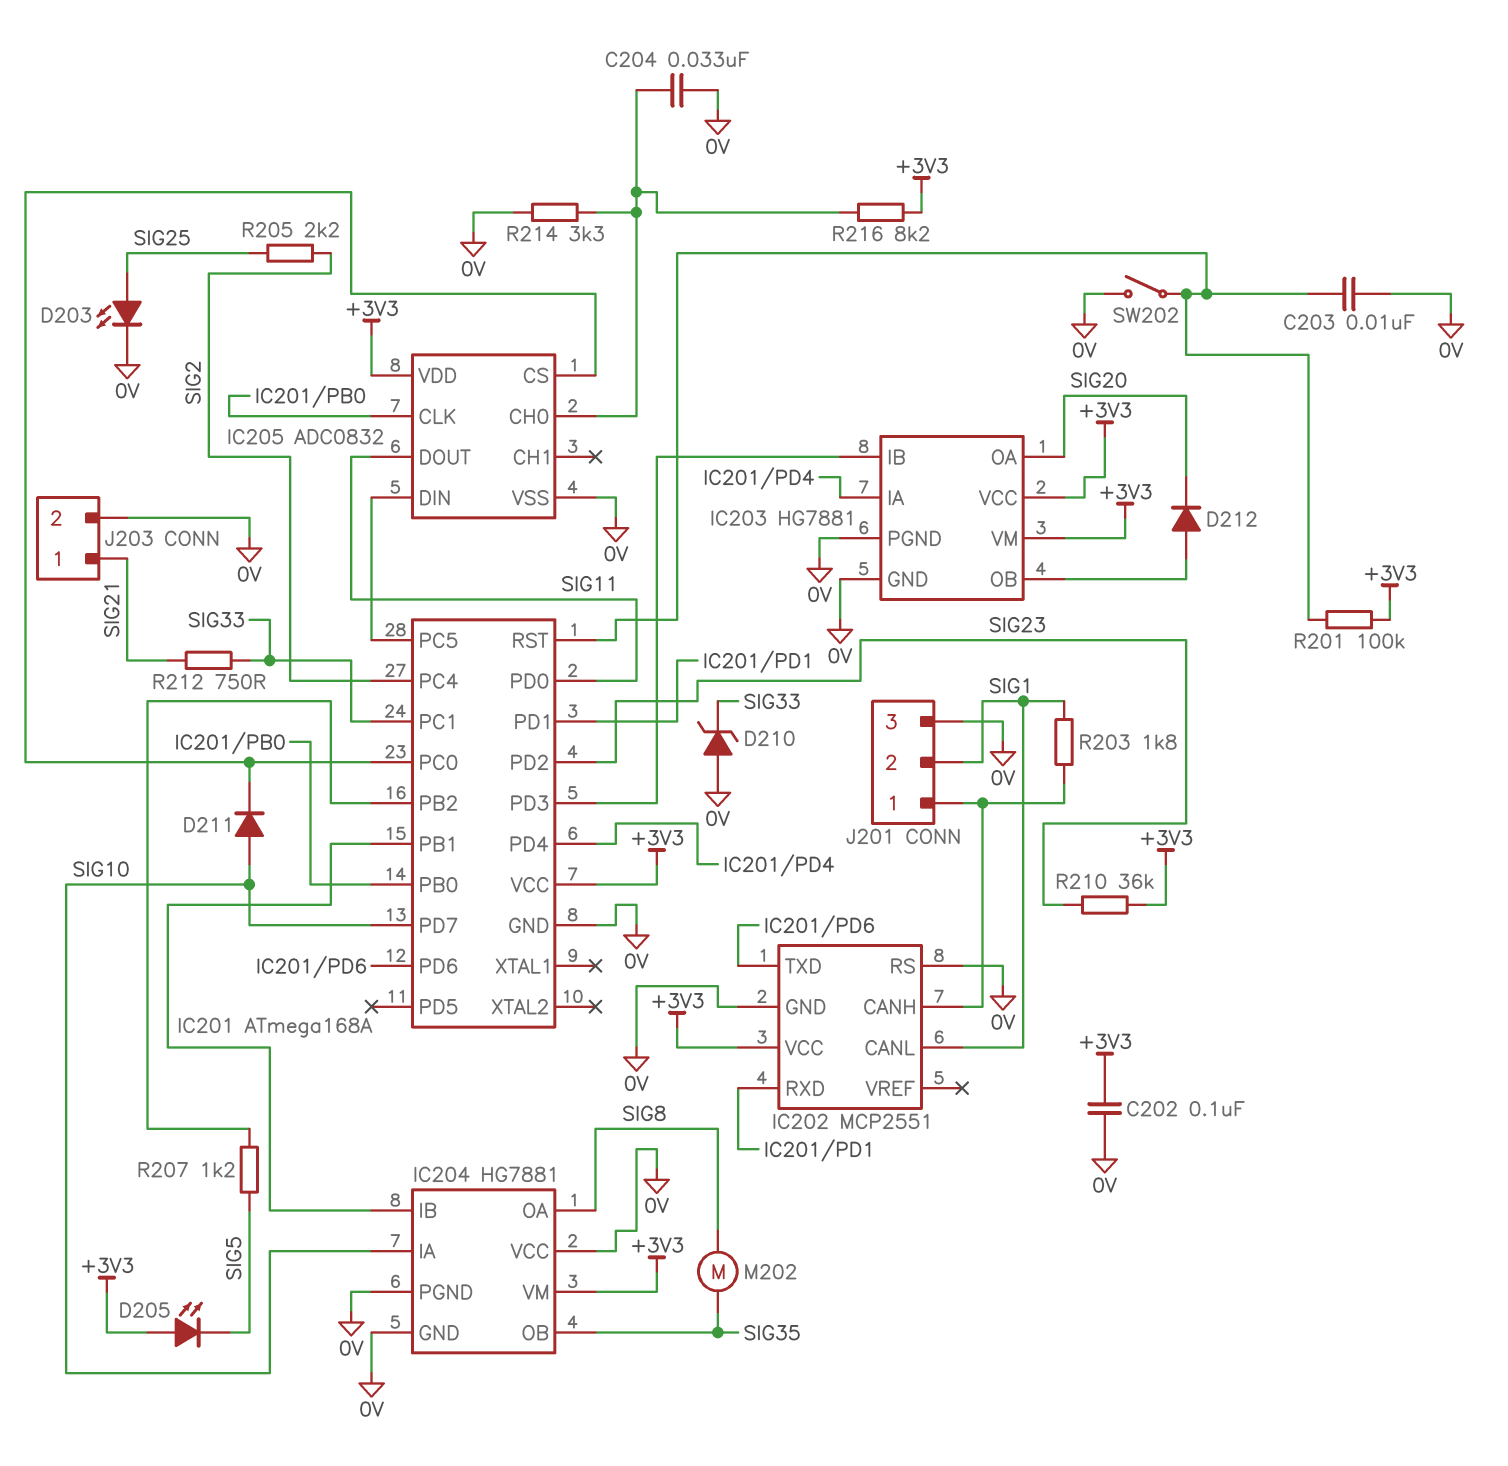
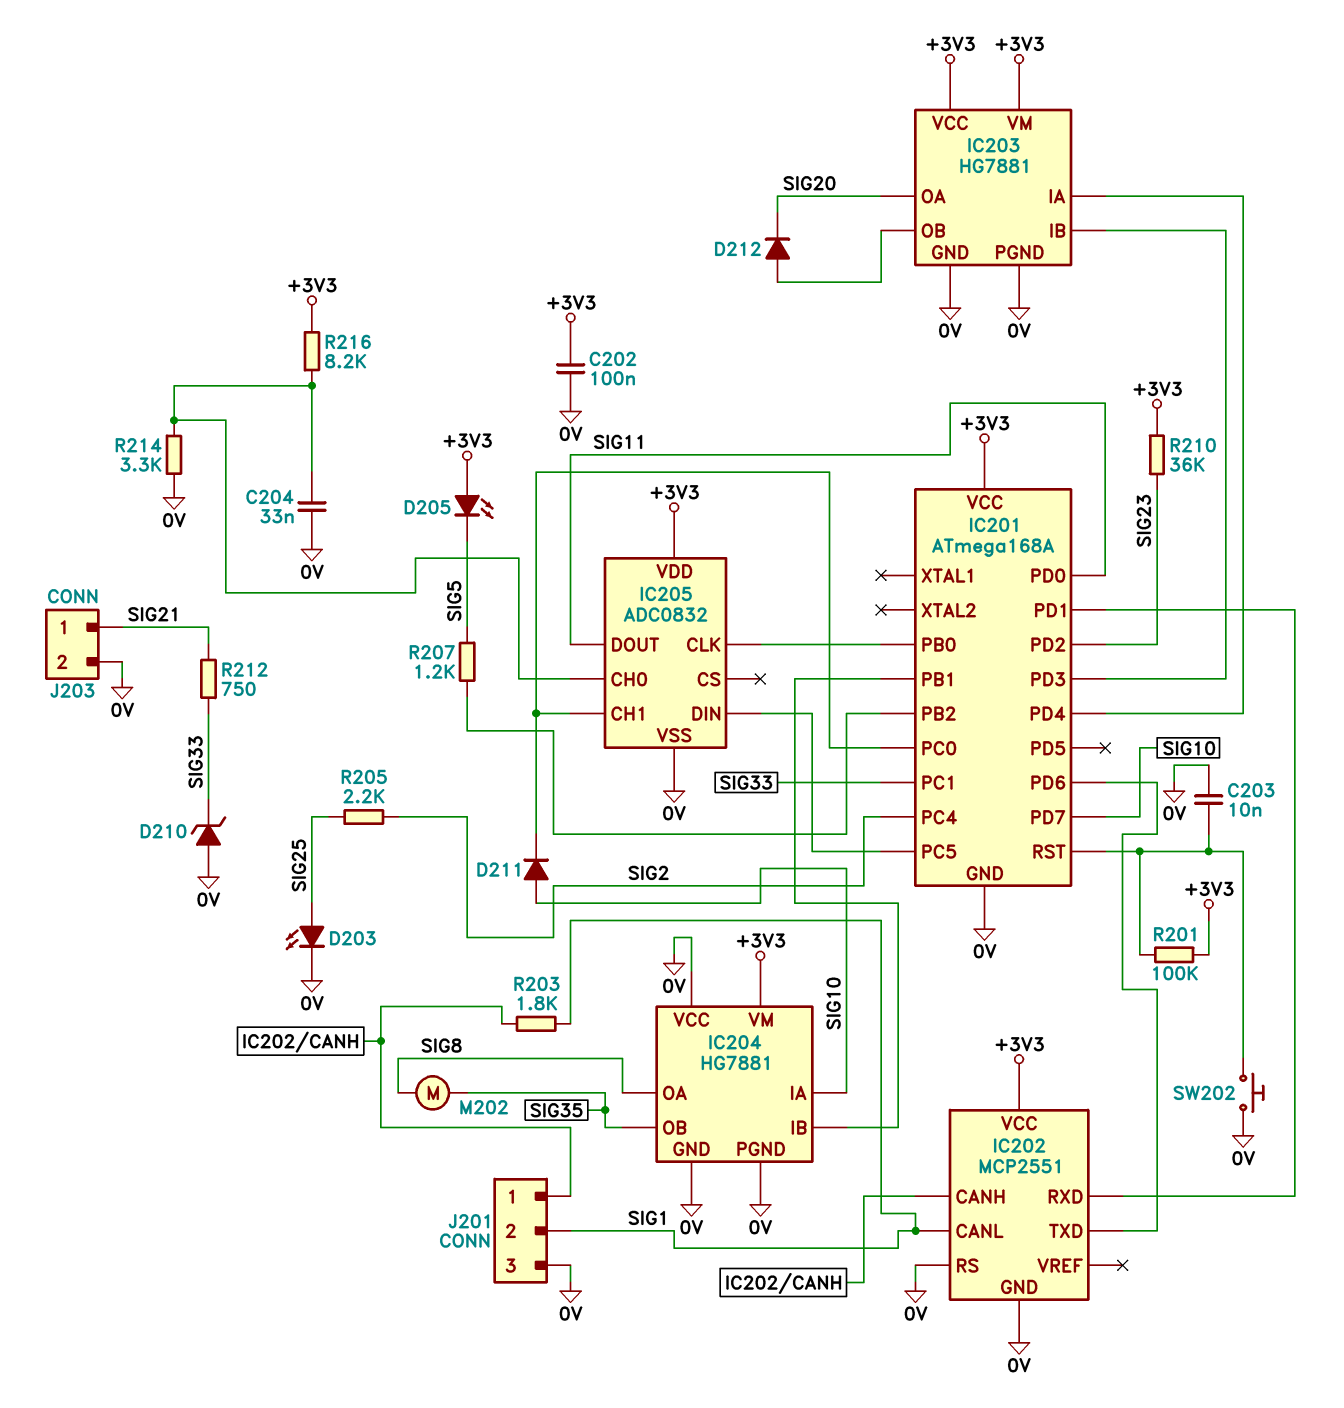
IC205 pin CH1: none -> IC201/PC0
IC205 pin CS: IC201/PC0 -> none
SW202: switch (0V, IC201/RST) -> button (0V, IC201/RST)

